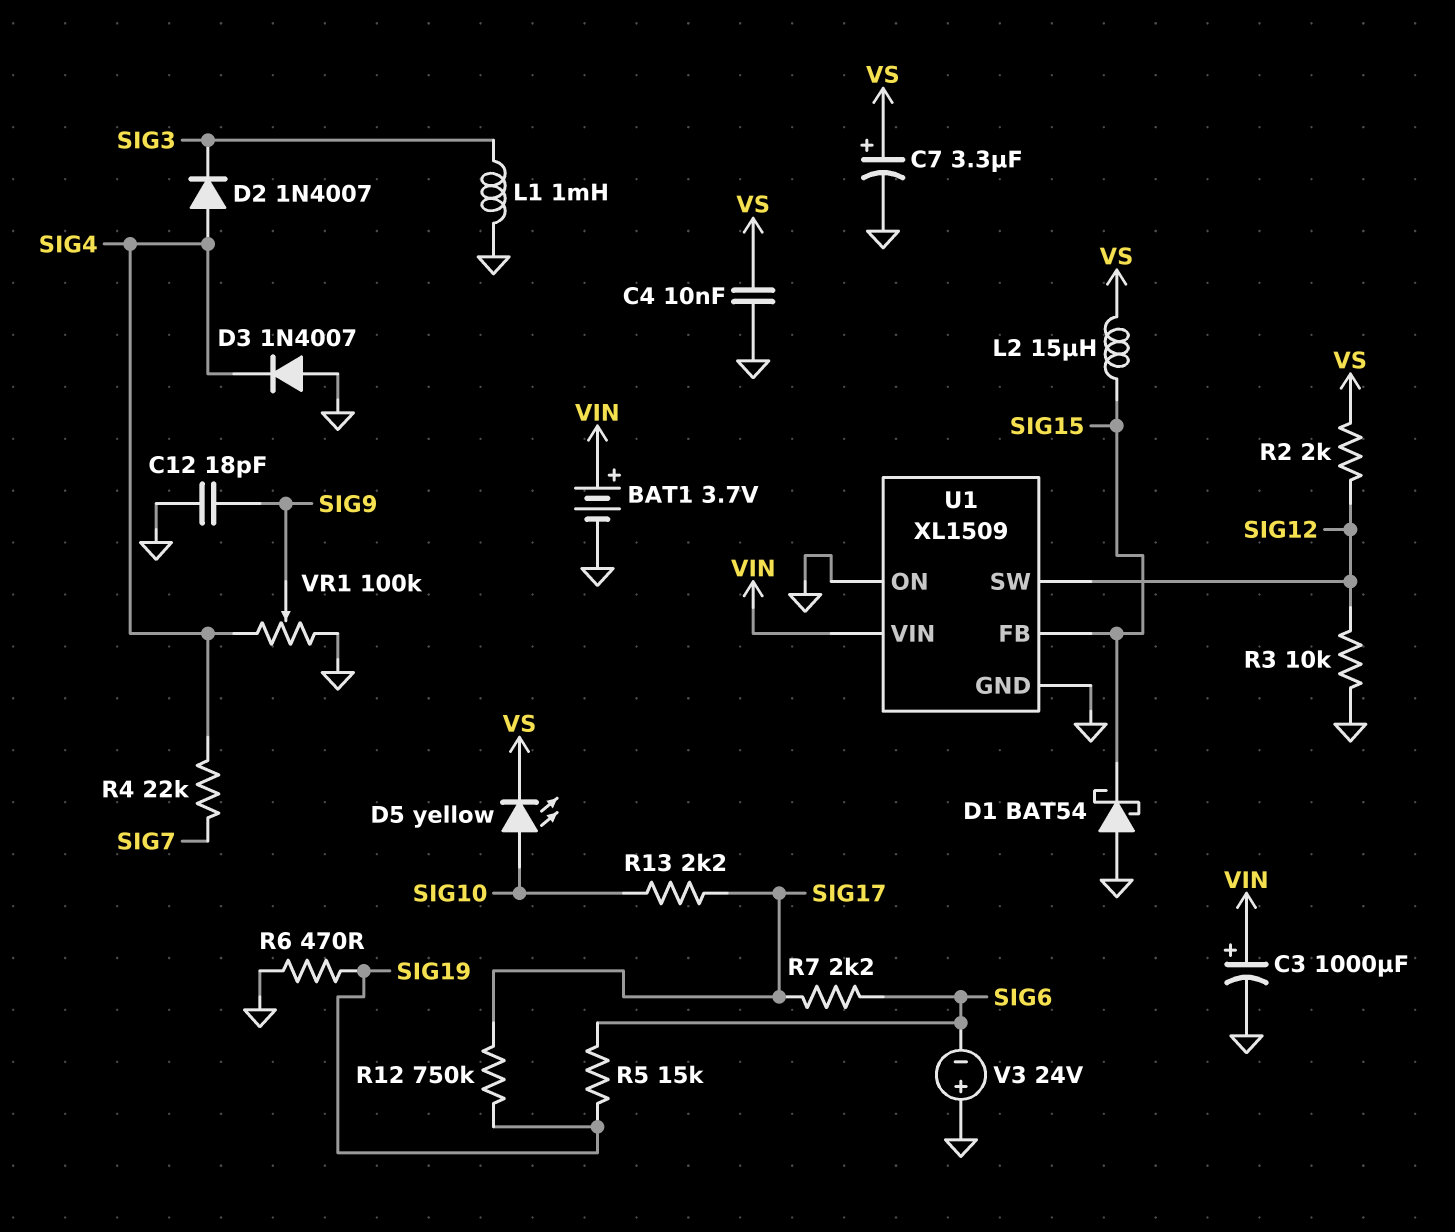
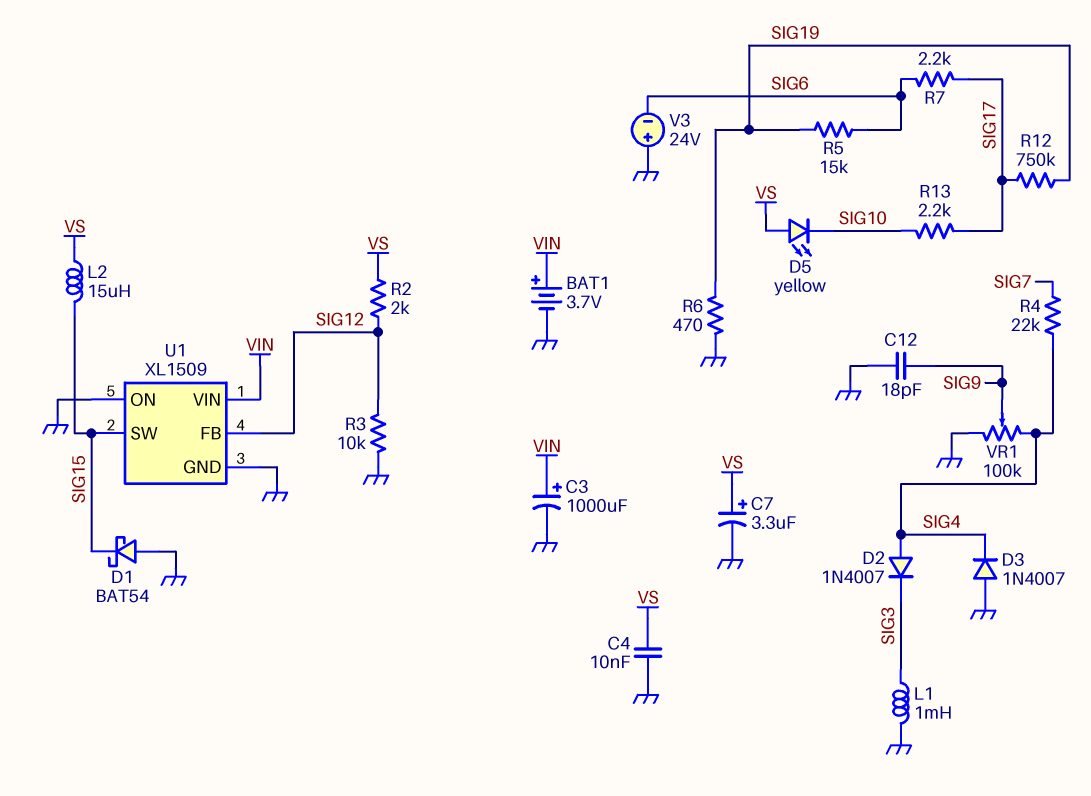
D5: LED yellow (A SIG10, K VS) -> LED yellow (A VS, K SIG10)
U1 pin FB: SIG15 -> SIG12
U1 pin SW: SIG12 -> SIG15

